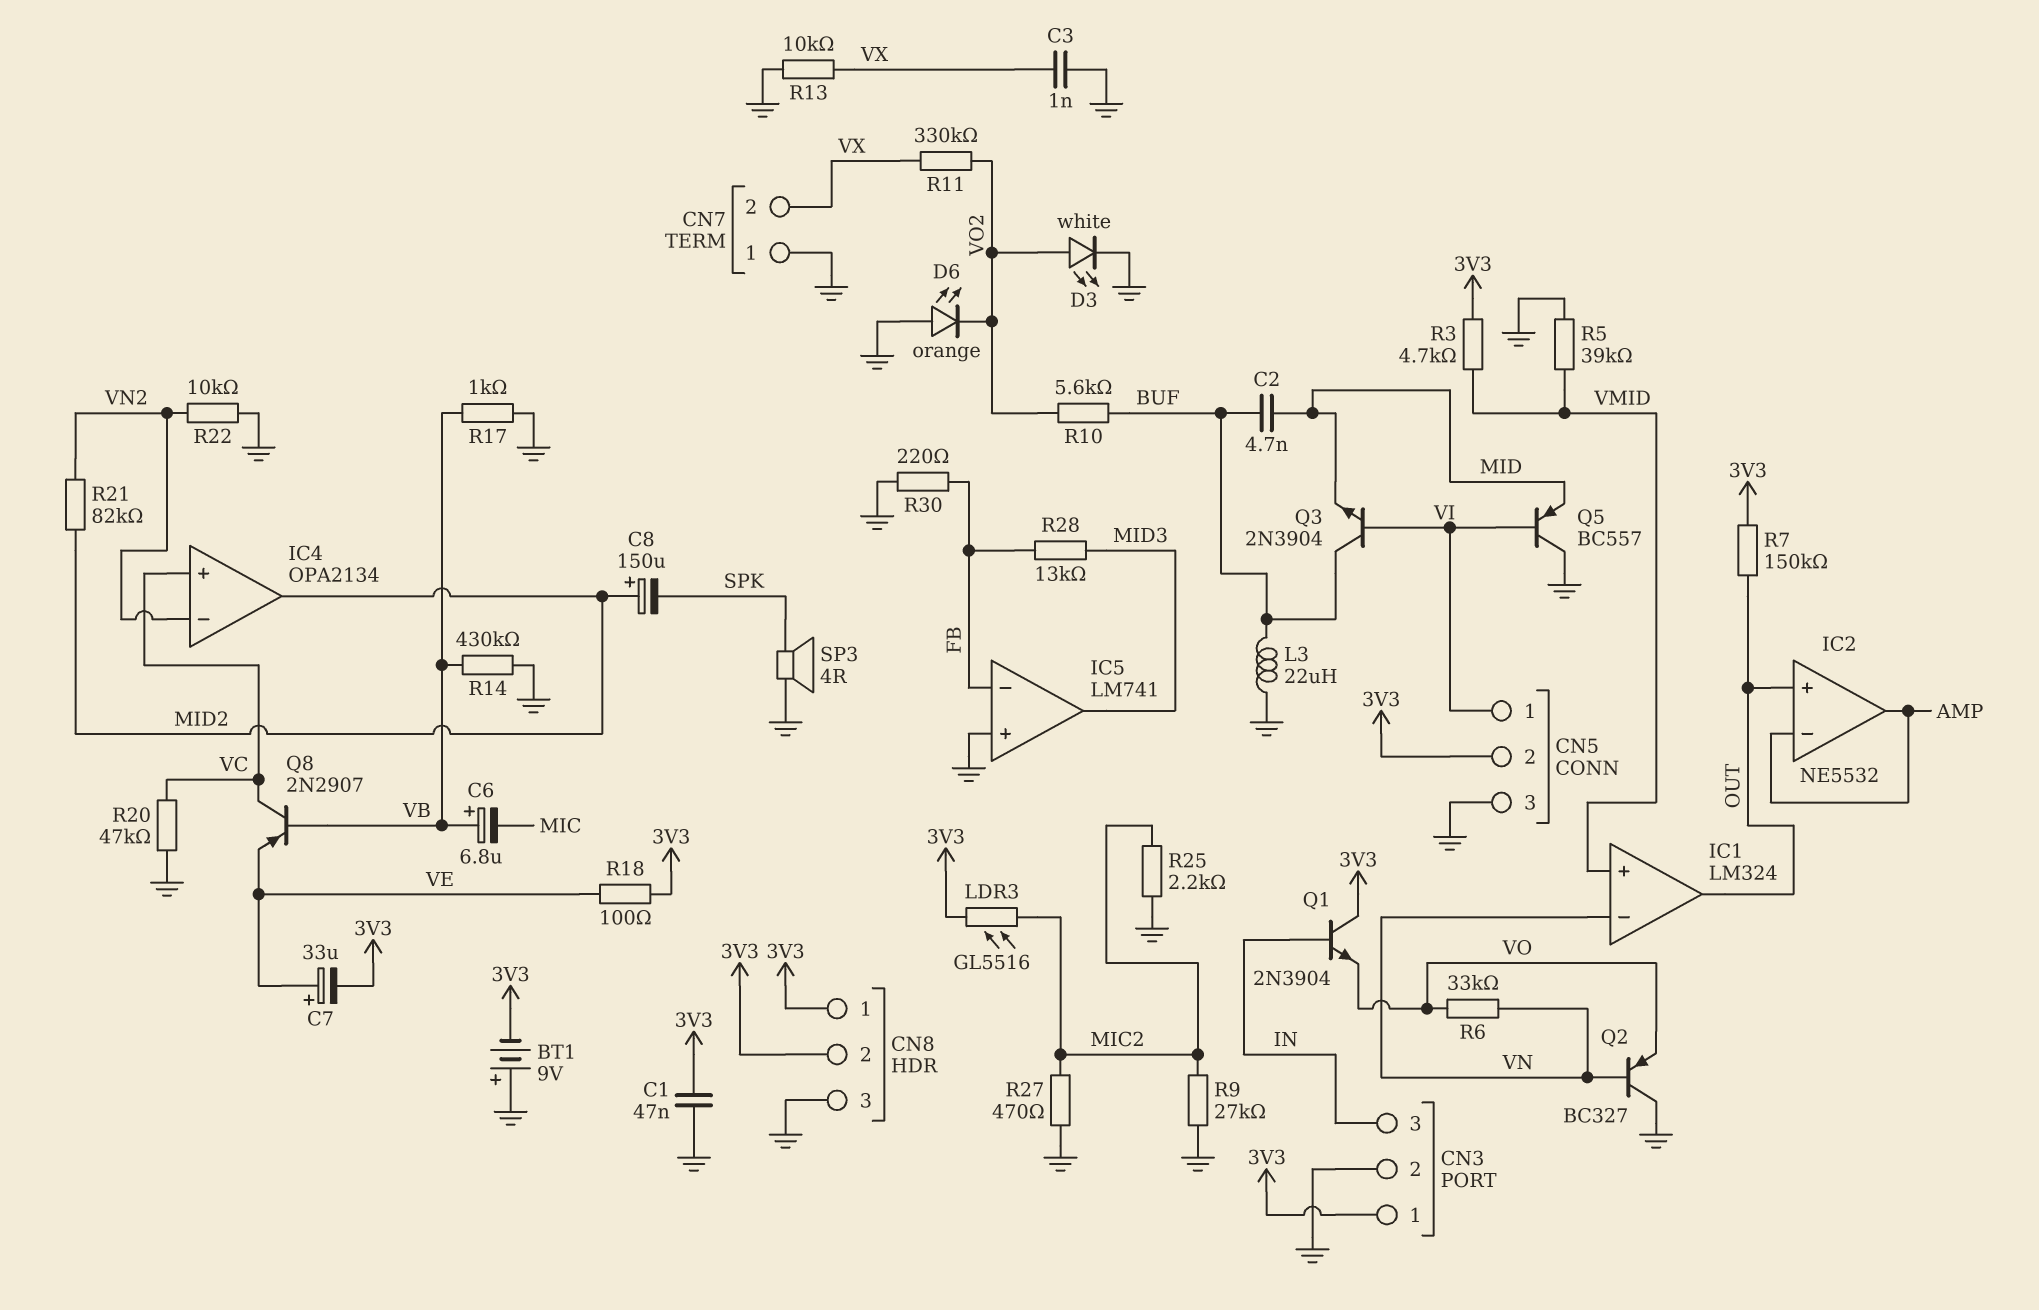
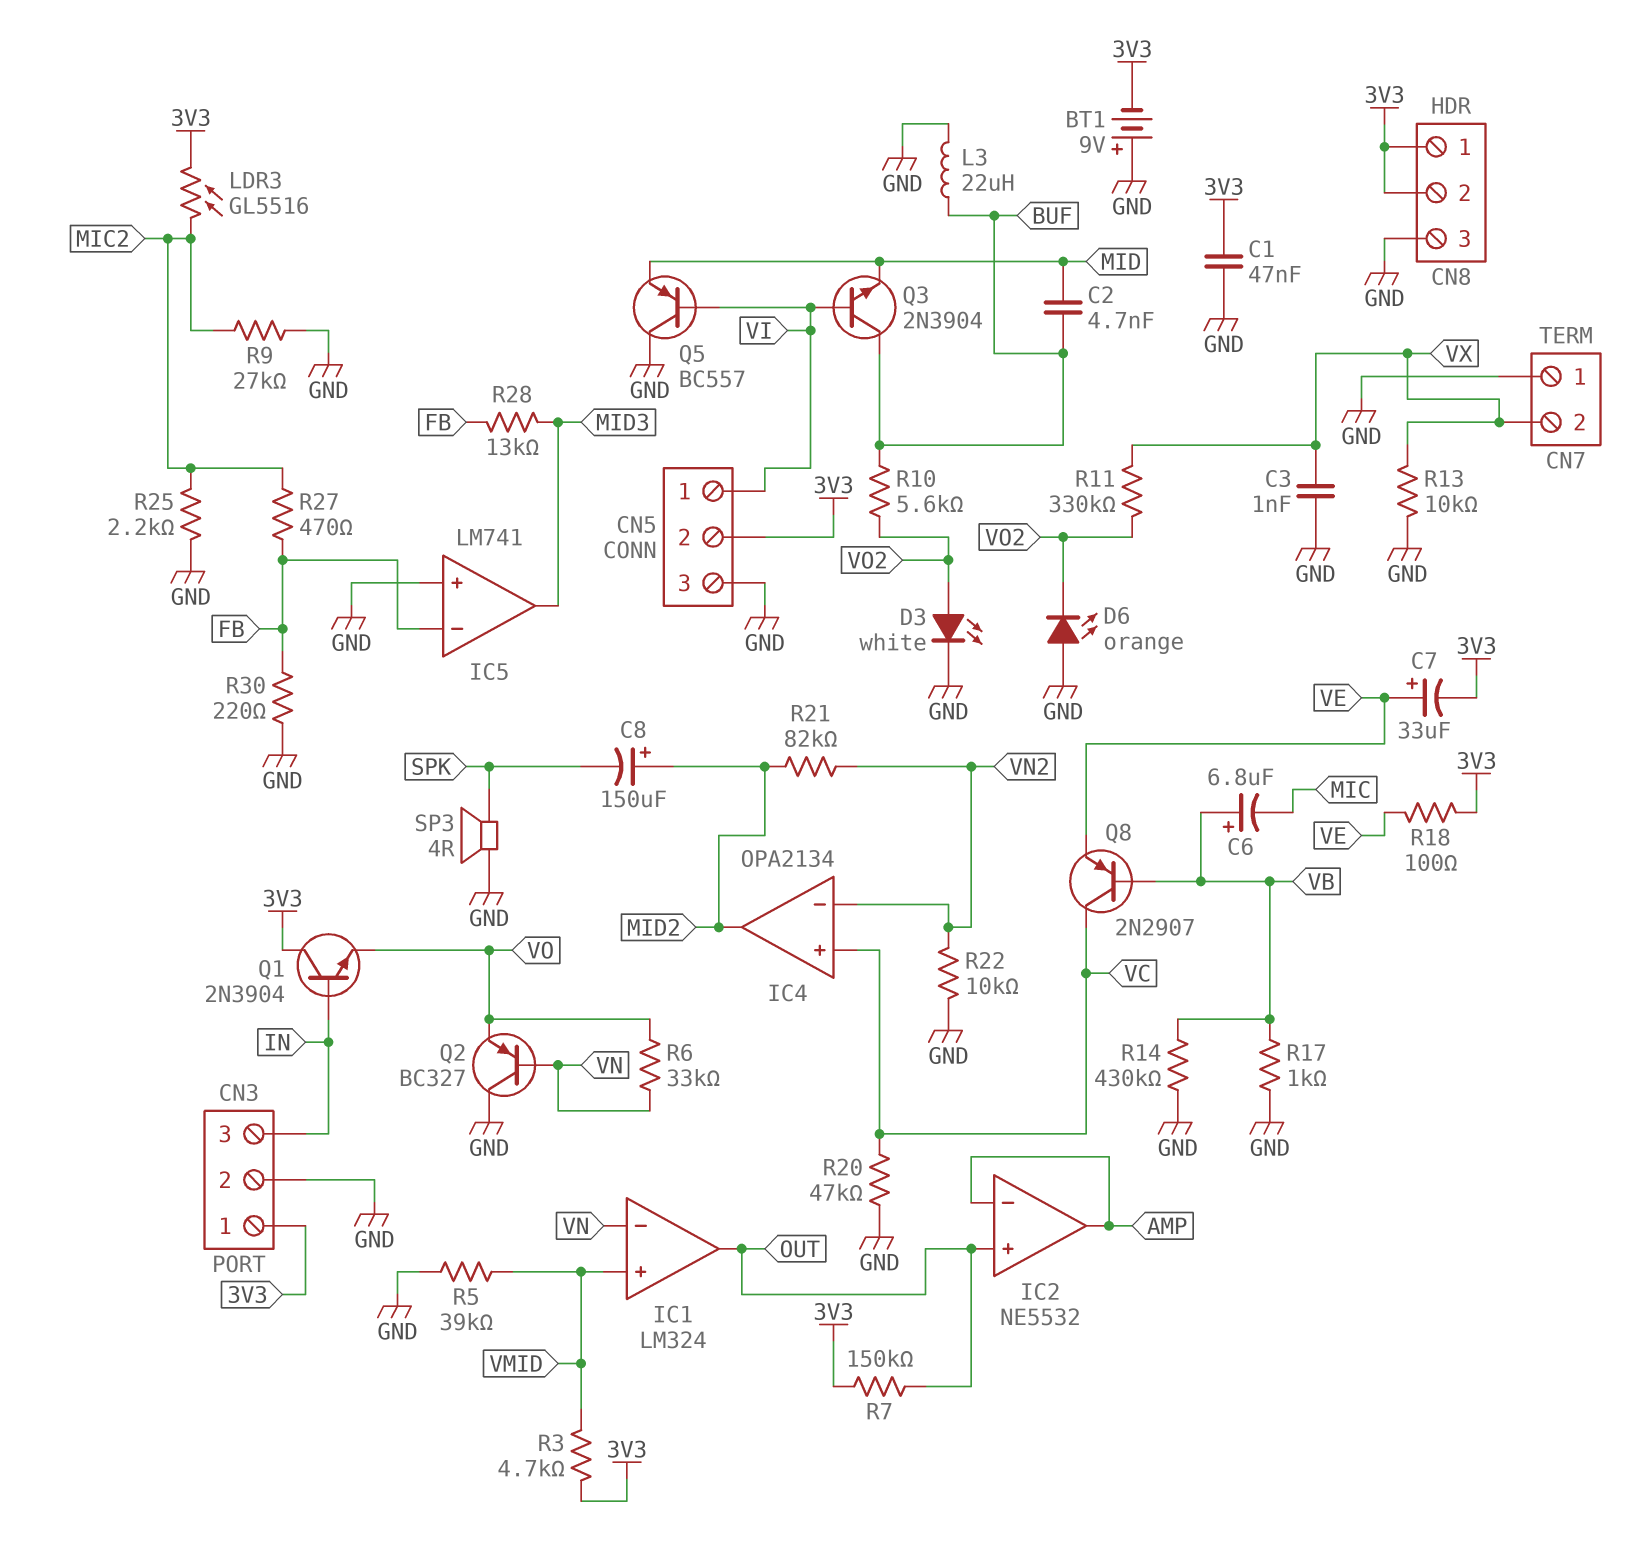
R27: 470 (GND, MIC2) -> 470 (FB, MIC2)

